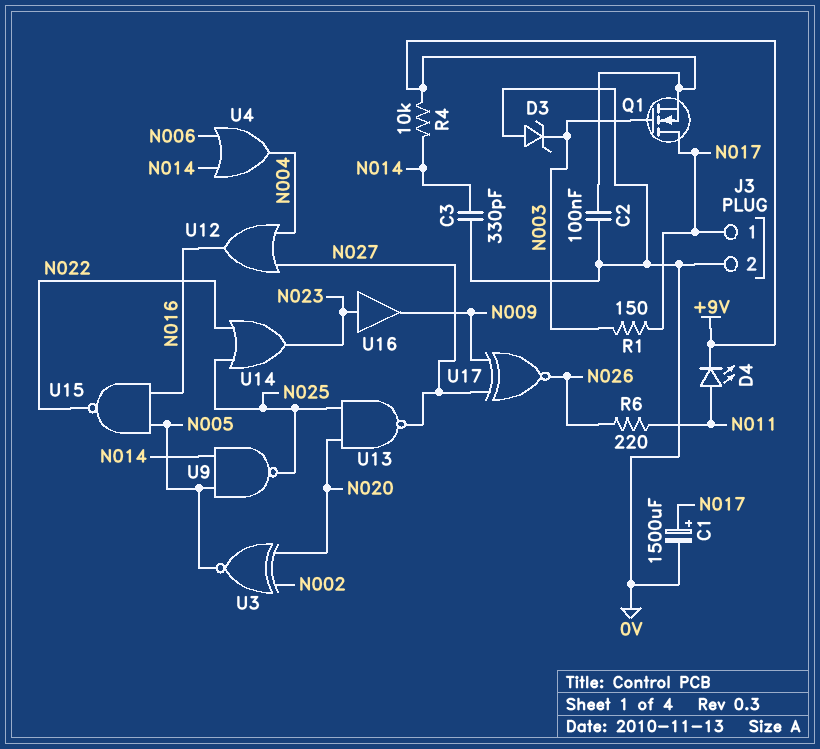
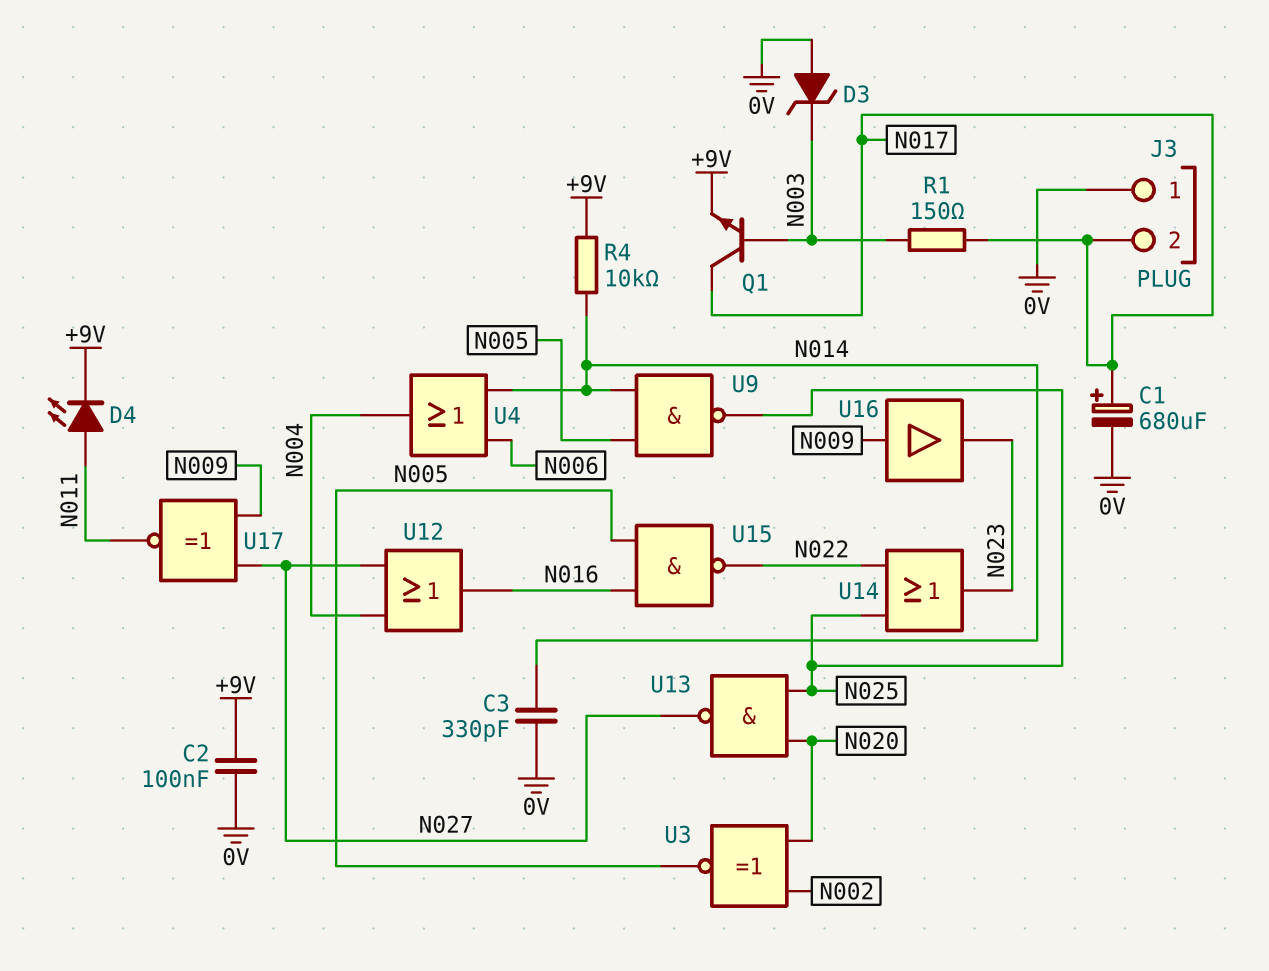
C1: 1500uF (plus N017, minus 0V) -> 680uF (plus N017, minus 0V)
J3 pin 1: N017 -> 0V
J3 pin 2: 0V -> N017
Q1: NMOS (G N003, D N017, S +9V) -> NPN (B N003, C N017, E +9V)
R6: 220 (N011, N026) -> none
U16: buffer (in N023, out N009) -> buffer (in N009, out N023)
U17: XNOR (in N009, in N027, out N026) -> XNOR (in N009, in N027, out N011)

